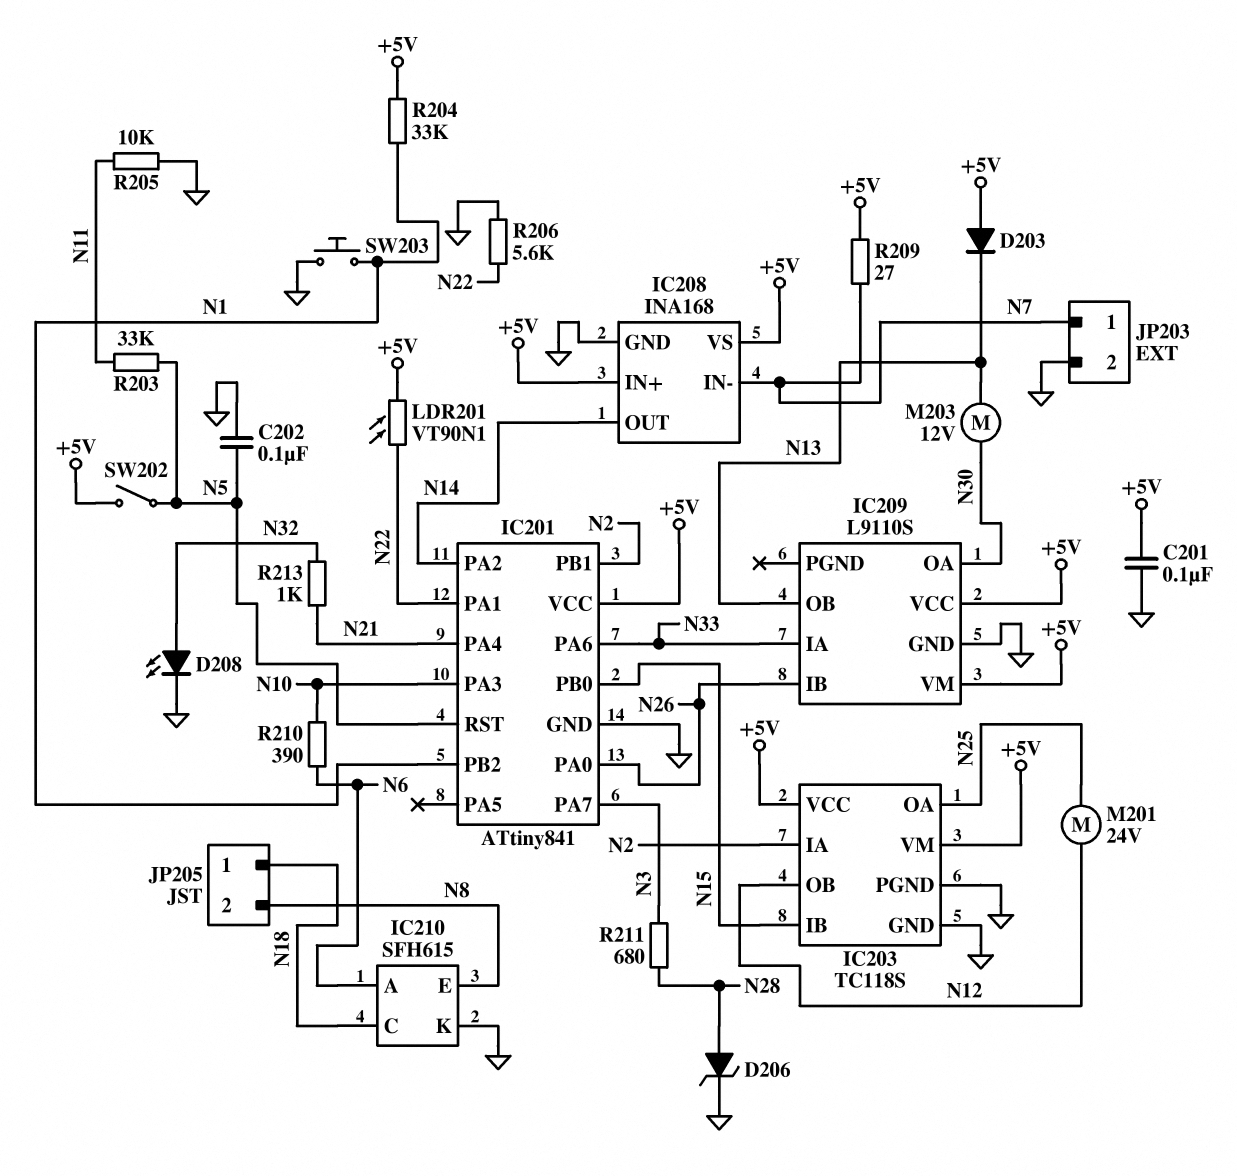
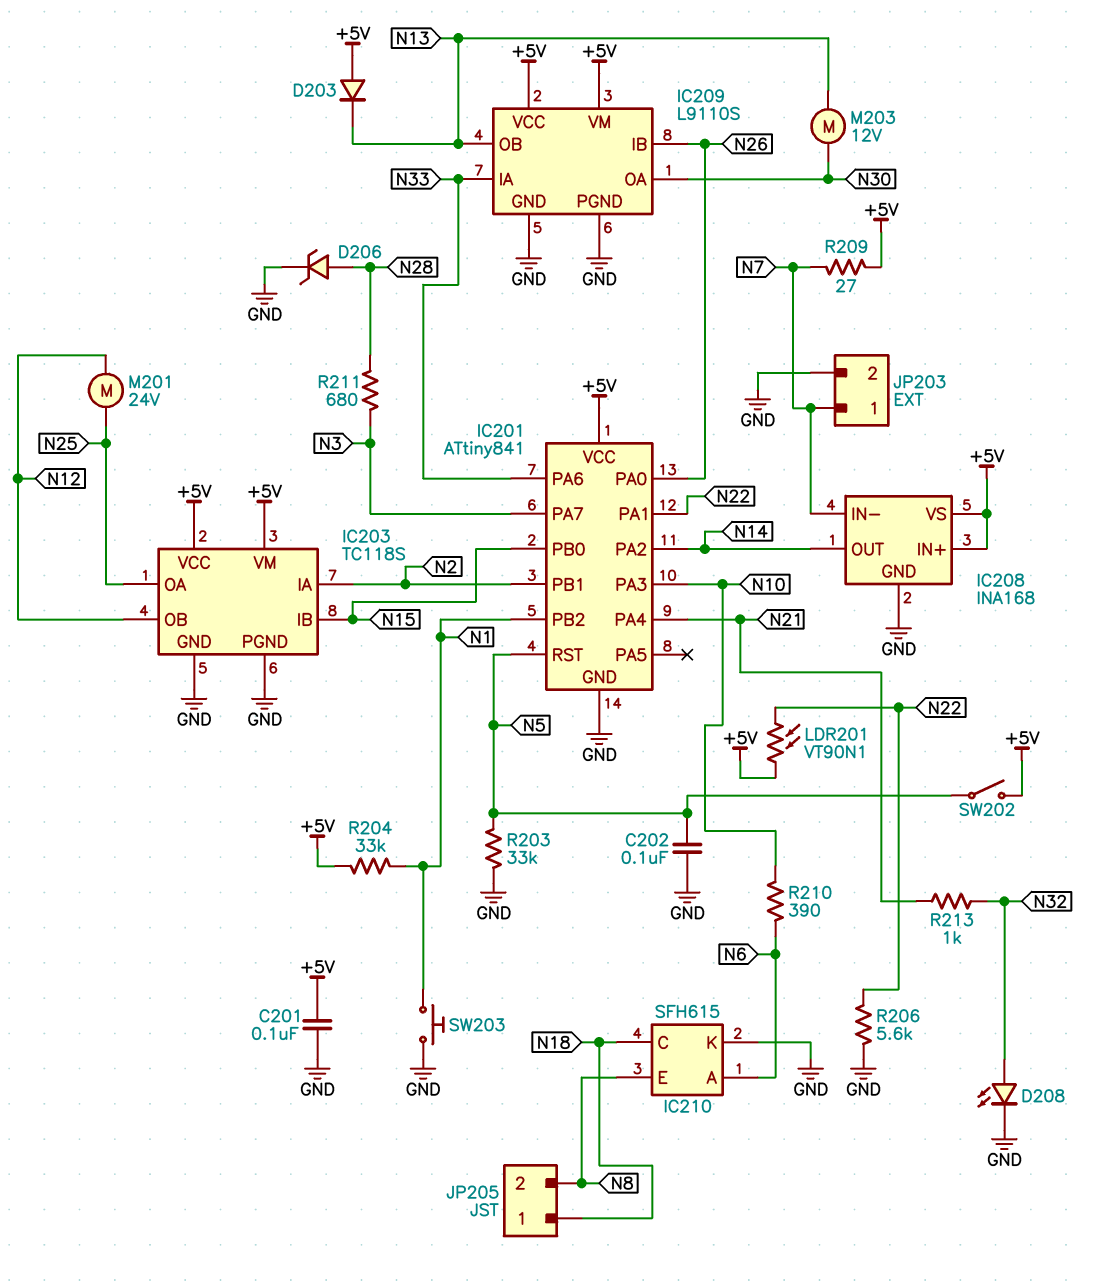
IC209 pin PGND: none -> GND
R203: 33k (N5, N11) -> 33k (GND, N5)
R205: 10k (GND, N11) -> none

